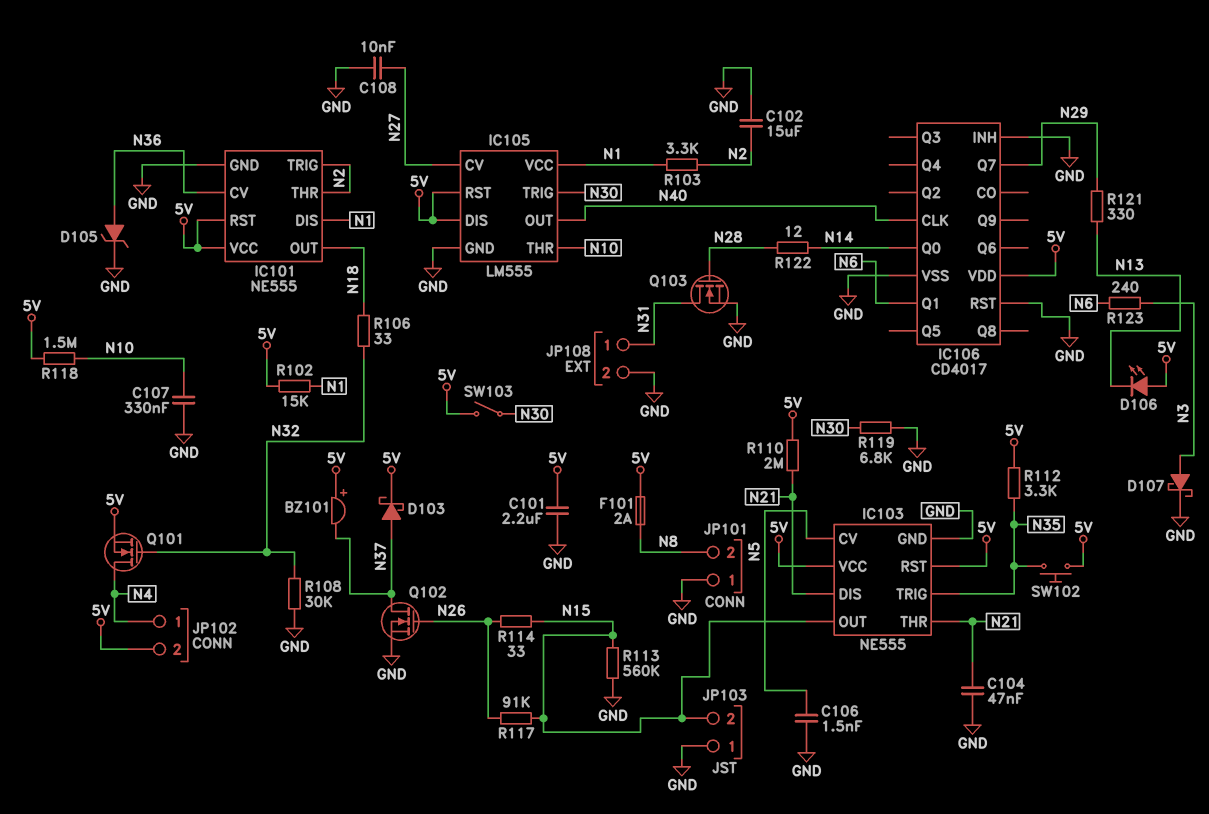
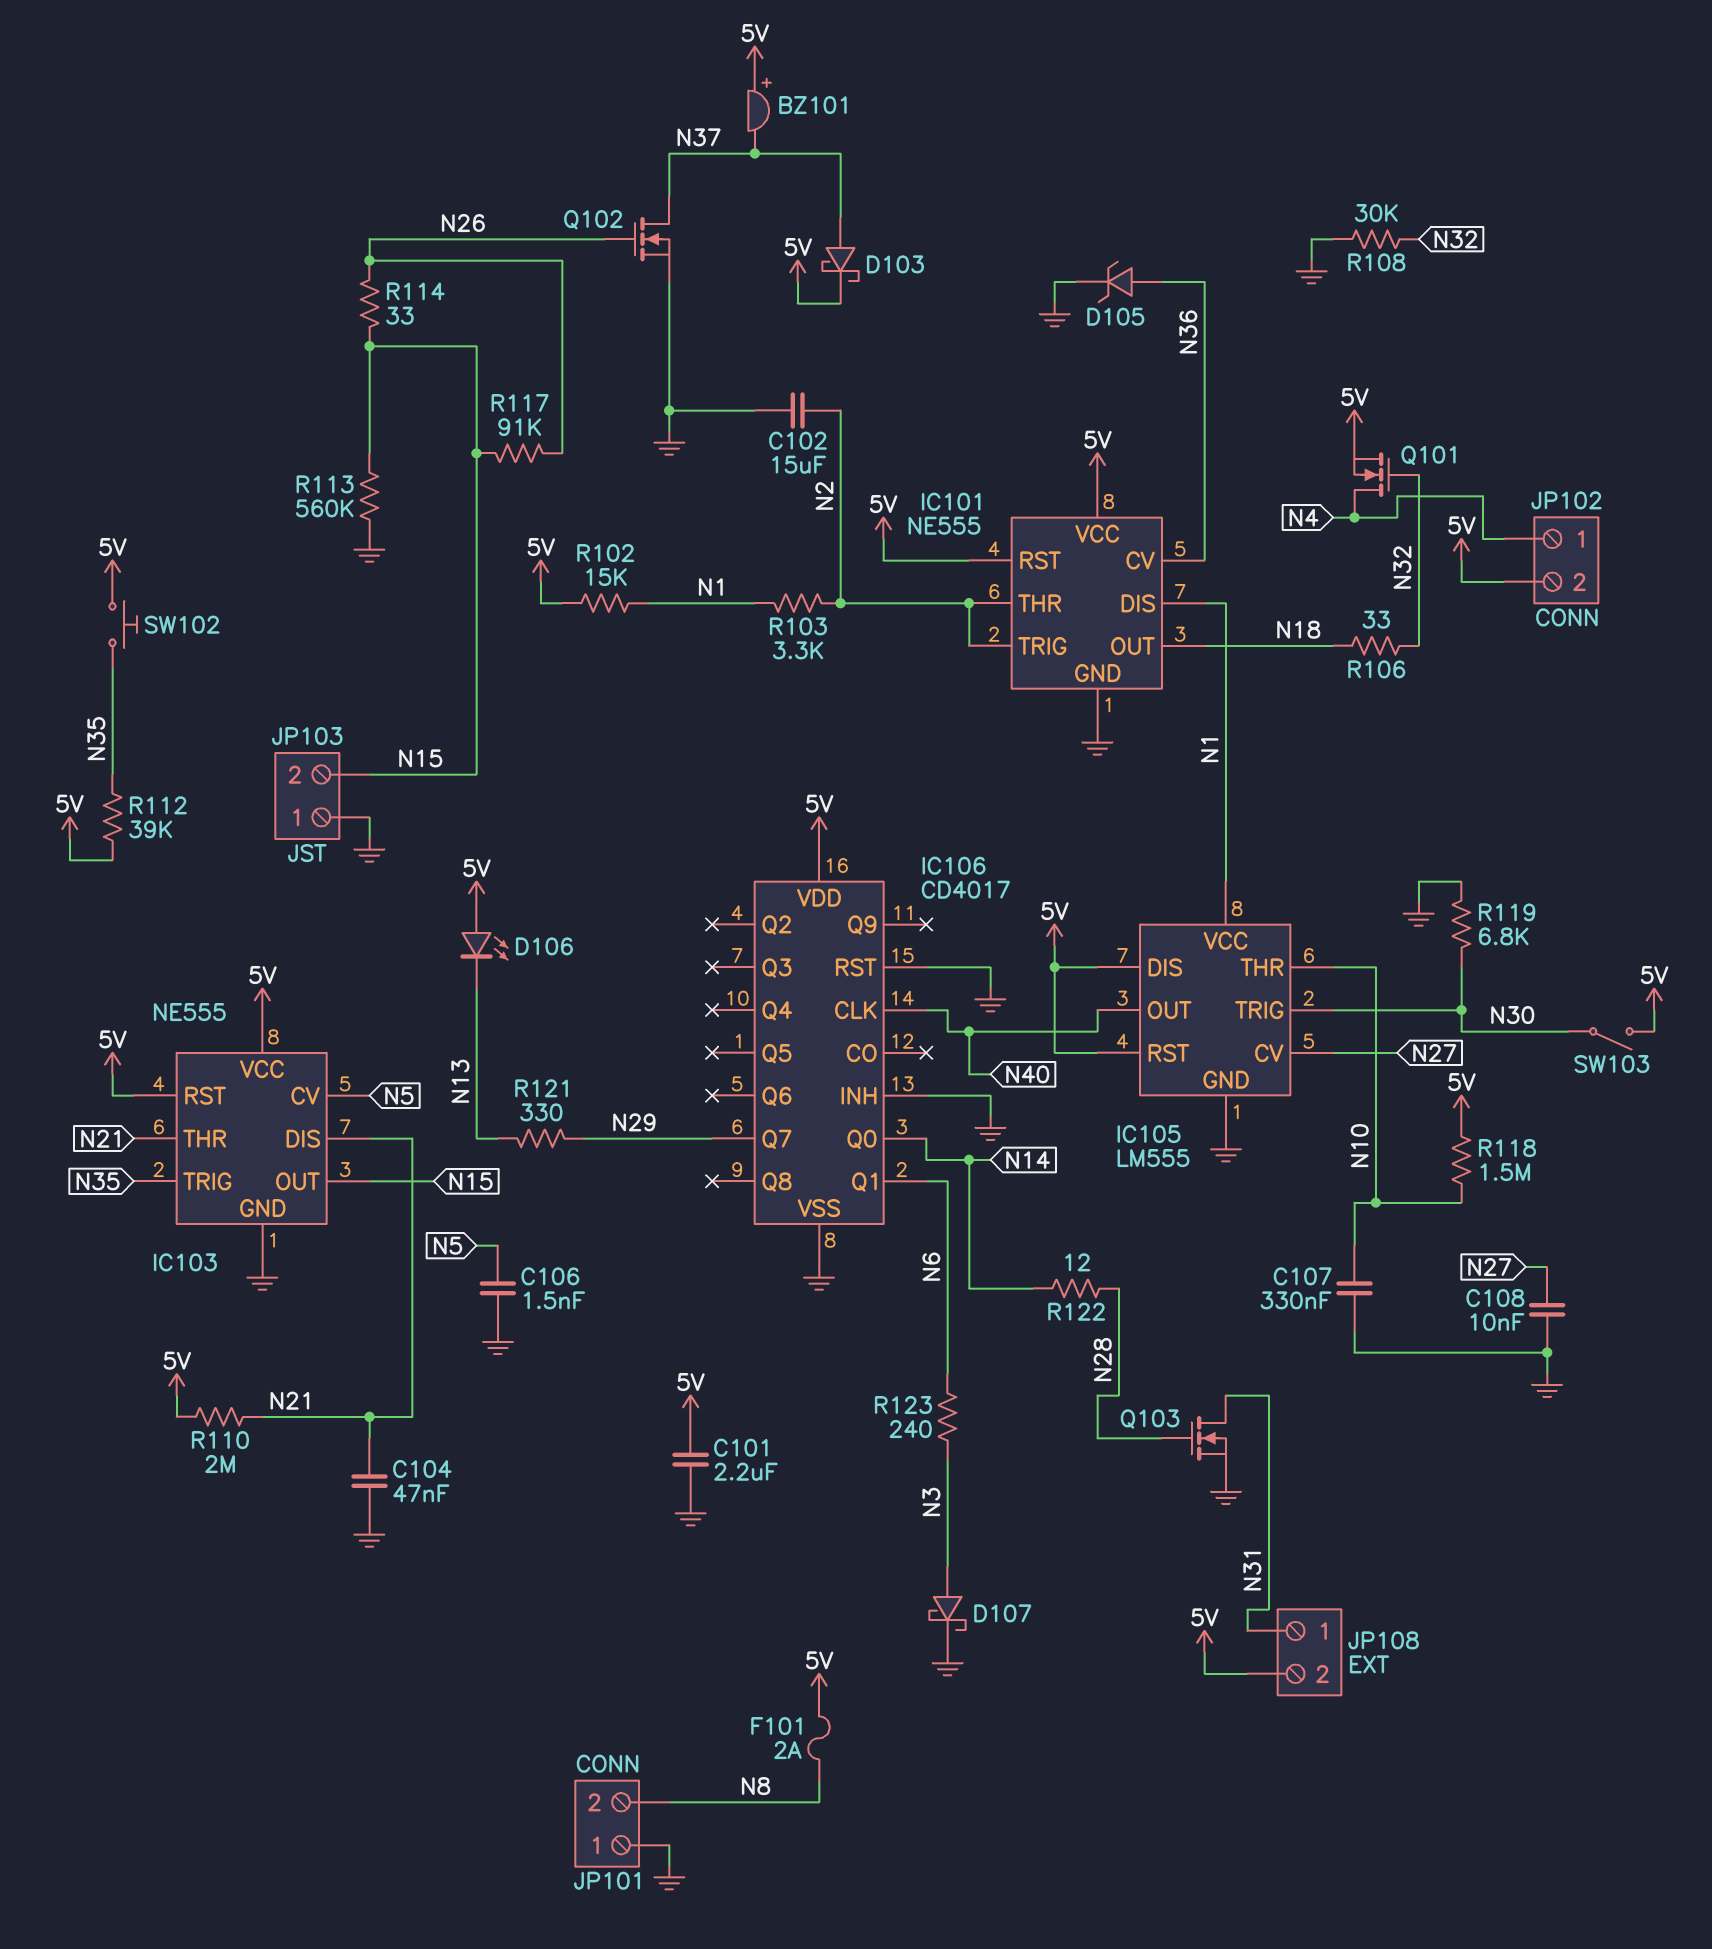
JP108 pin 2: GND -> 5V
R112: 3.3k (5V, N35) -> 39k (5V, N35)

